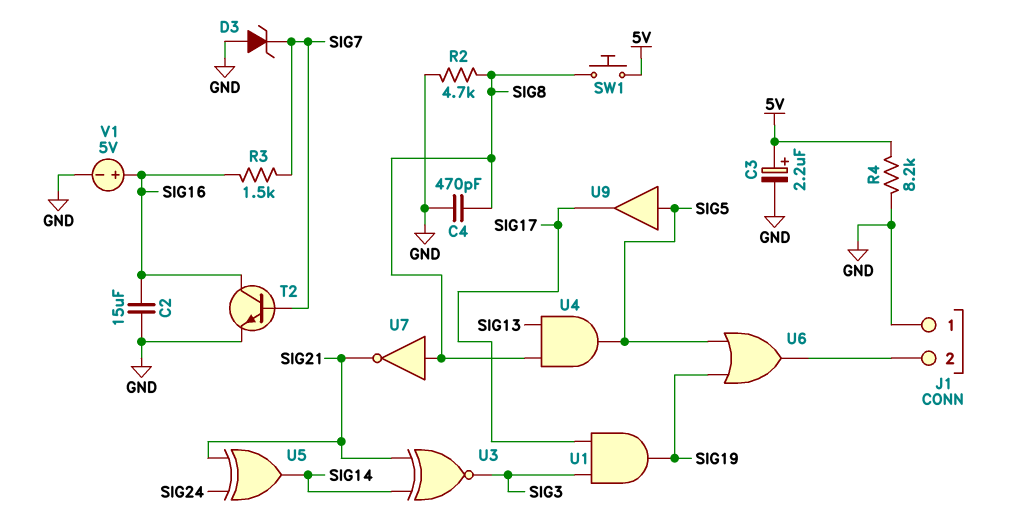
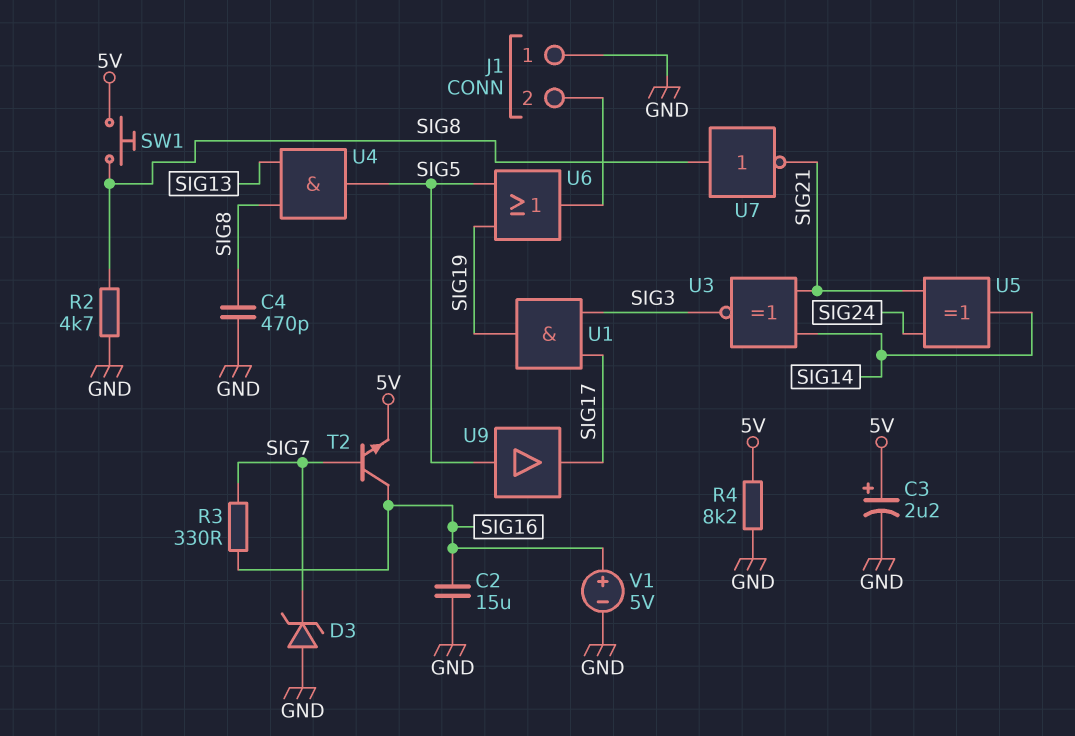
R3: 1.5k (SIG7, SIG16) -> 330 (SIG7, SIG16)
T2: NPN (B SIG7, C SIG16, E GND) -> NPN (B SIG7, C SIG16, E 5V)

